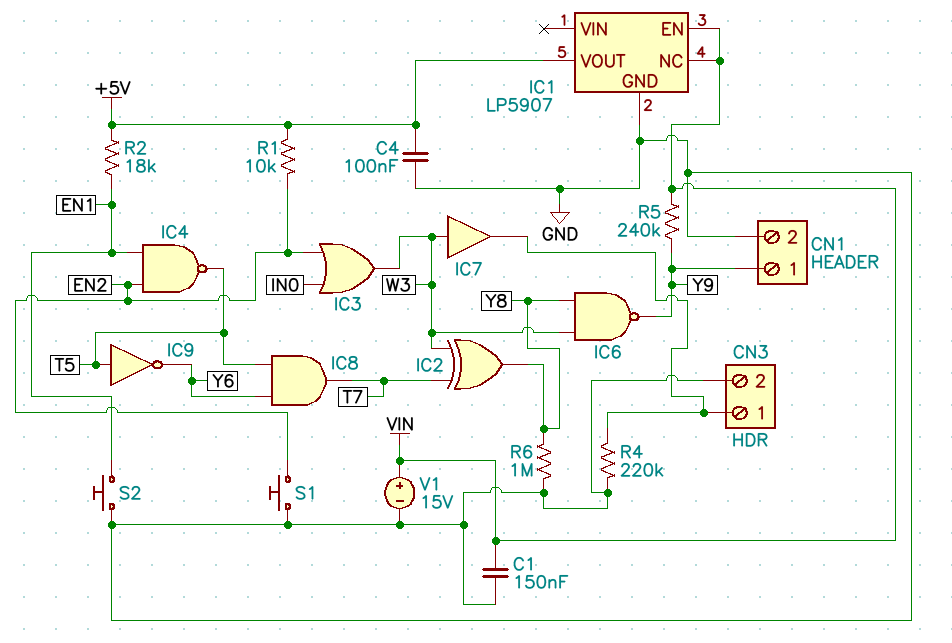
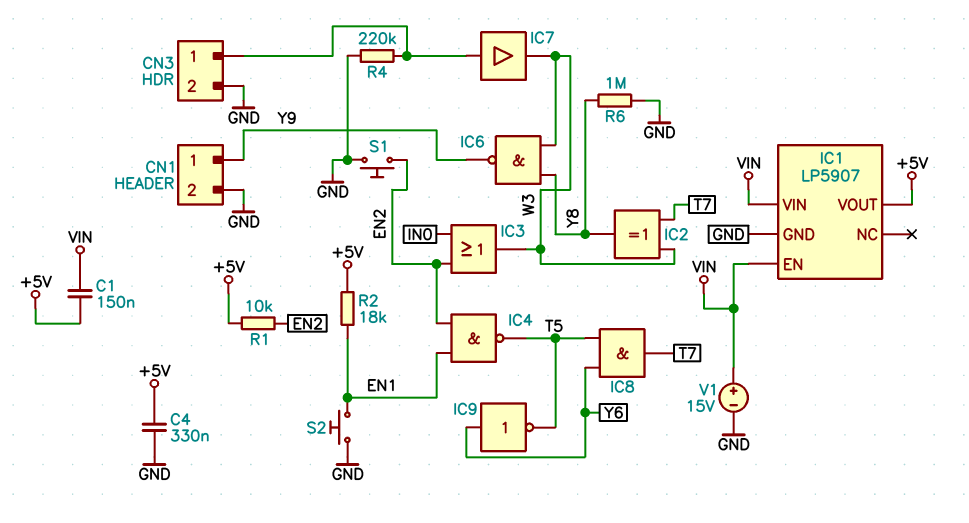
C1: 150nF (GND, VIN) -> 150nF (+5V, VIN)
C4: 100nF (+5V, GND) -> 330nF (+5V, GND)
IC1 pin NC: VIN -> none
IC1 pin VIN: none -> VIN
IC7: buffer (in W3, out CN3/1) -> buffer (in CN3/1, out W3)
IC9: NOT (in T5, out Y6) -> NOT (in Y6, out T5)
R5: 240k (VIN, Y9) -> none

